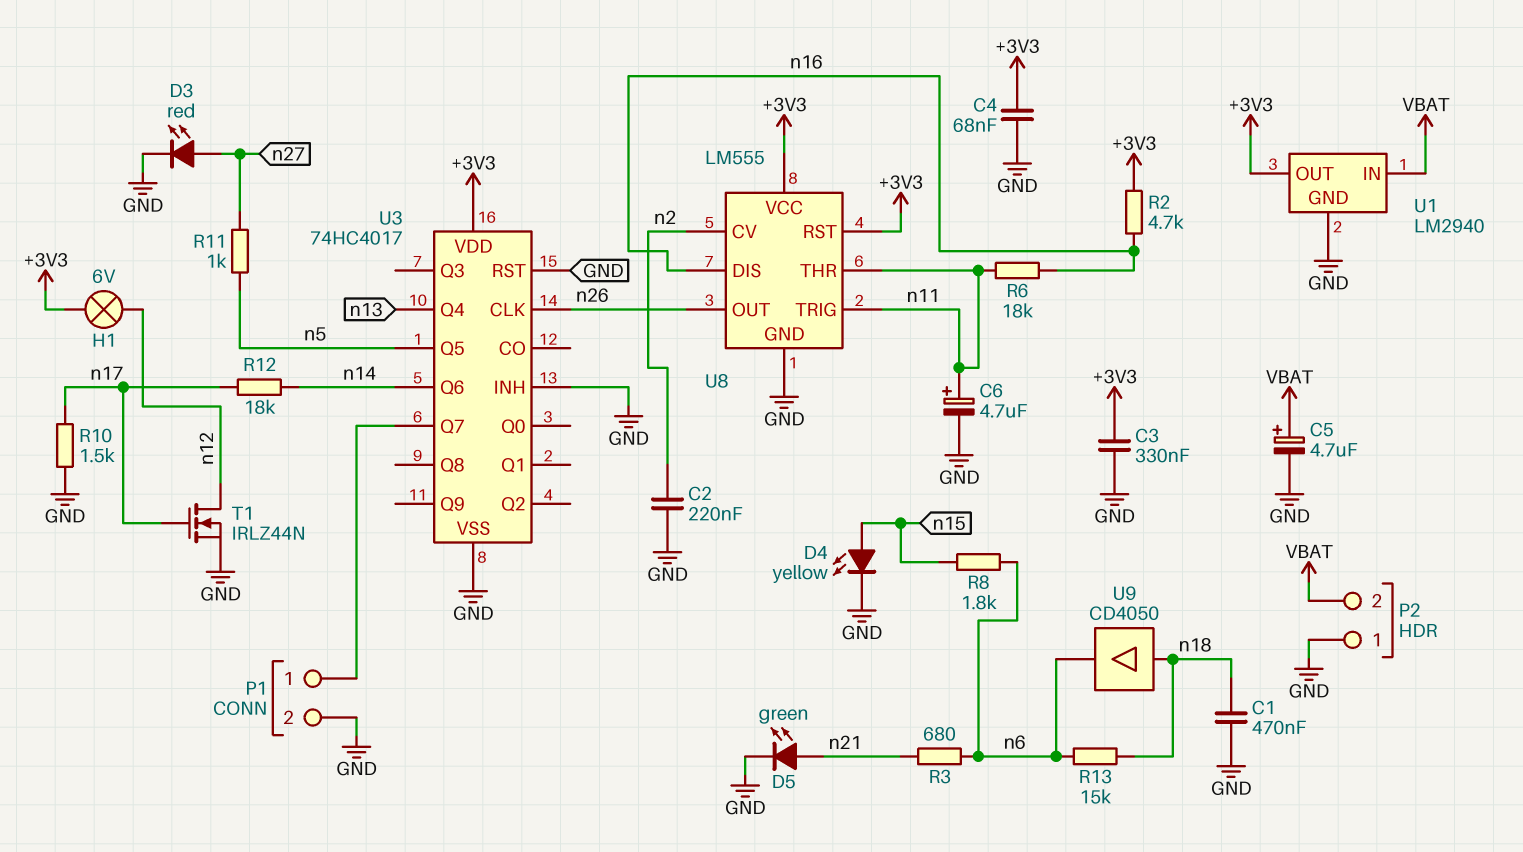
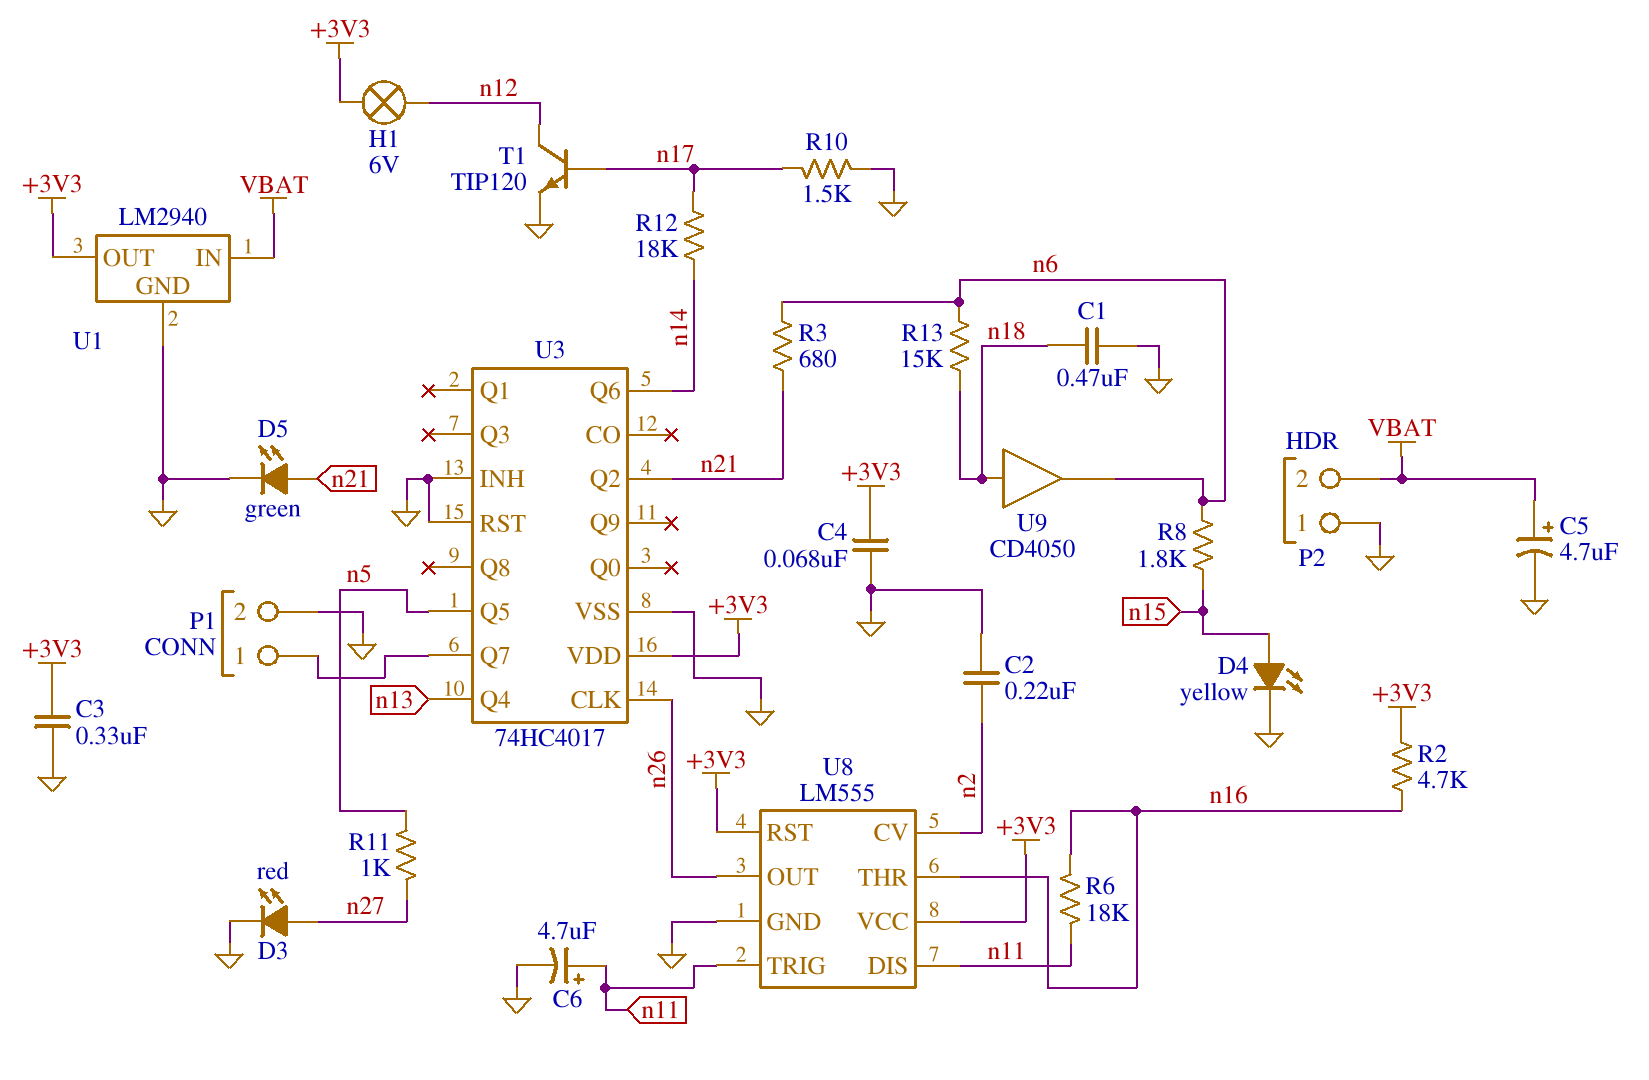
T1: NMOS IRLZ44N (G n17, D n12, S GND) -> NPN TIP120 (B n17, C n12, E GND)
U3 pin Q2: none -> n21
U8 pin DIS: n16 -> n11
U8 pin THR: n11 -> n16

